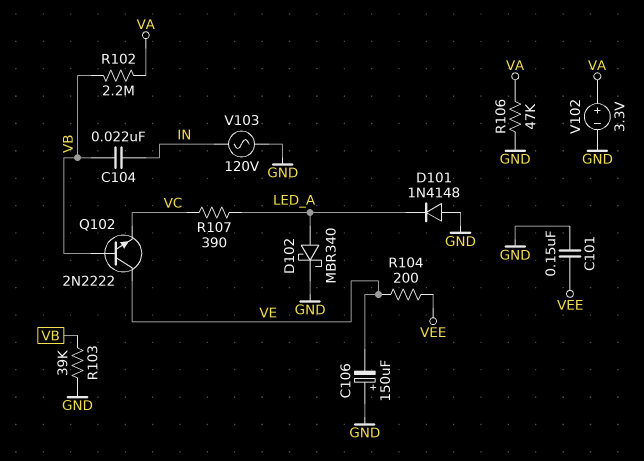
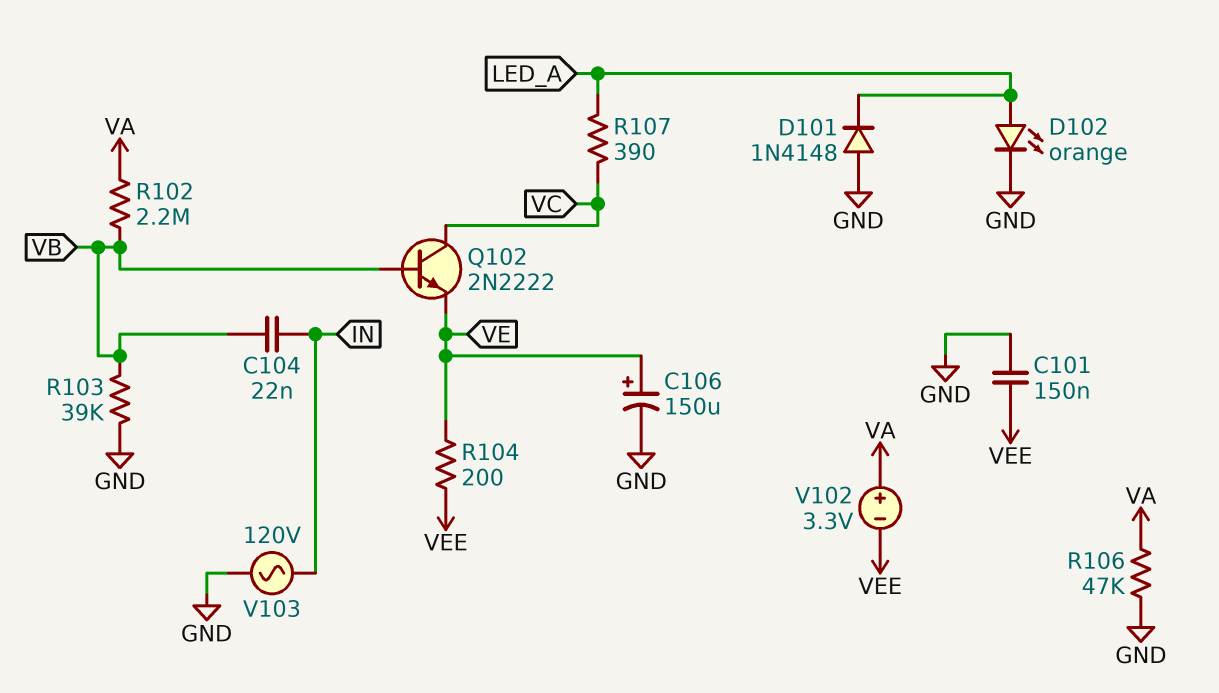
C106: 150uF (plus GND, minus VE) -> 150uF (plus VE, minus GND)
D102: schottky MBR340 (A LED_A, K GND) -> LED orange (A LED_A, K GND)
Q102: NPN 2N2222 (B VB, C VE, E VC) -> NPN 2N2222 (B VB, C VC, E VE)
V102: 3.3V (plus VA, minus GND) -> 3.3V (plus VA, minus VEE)

